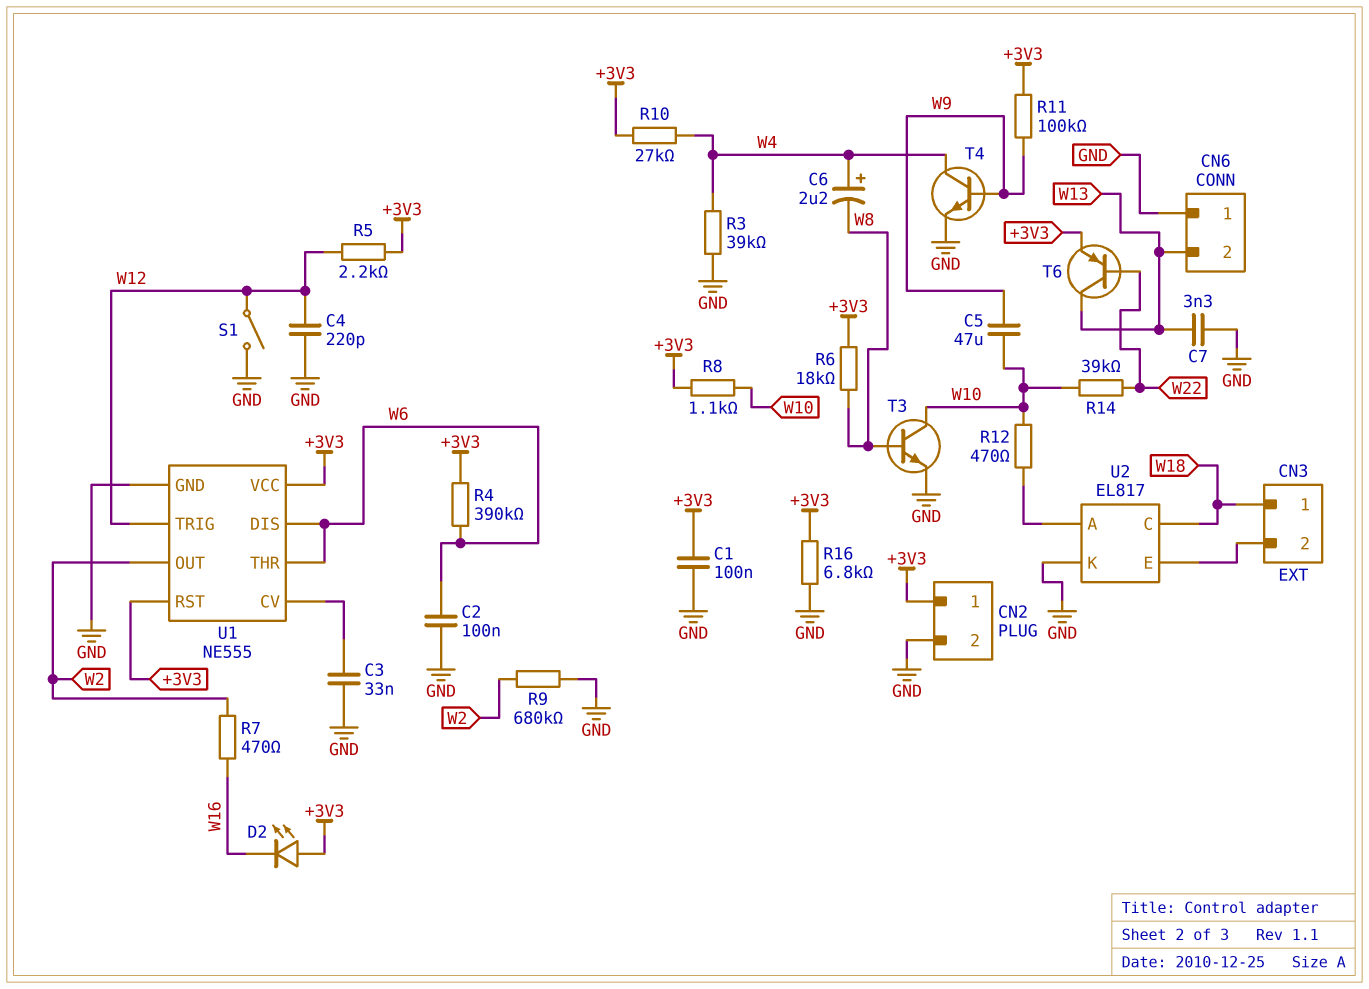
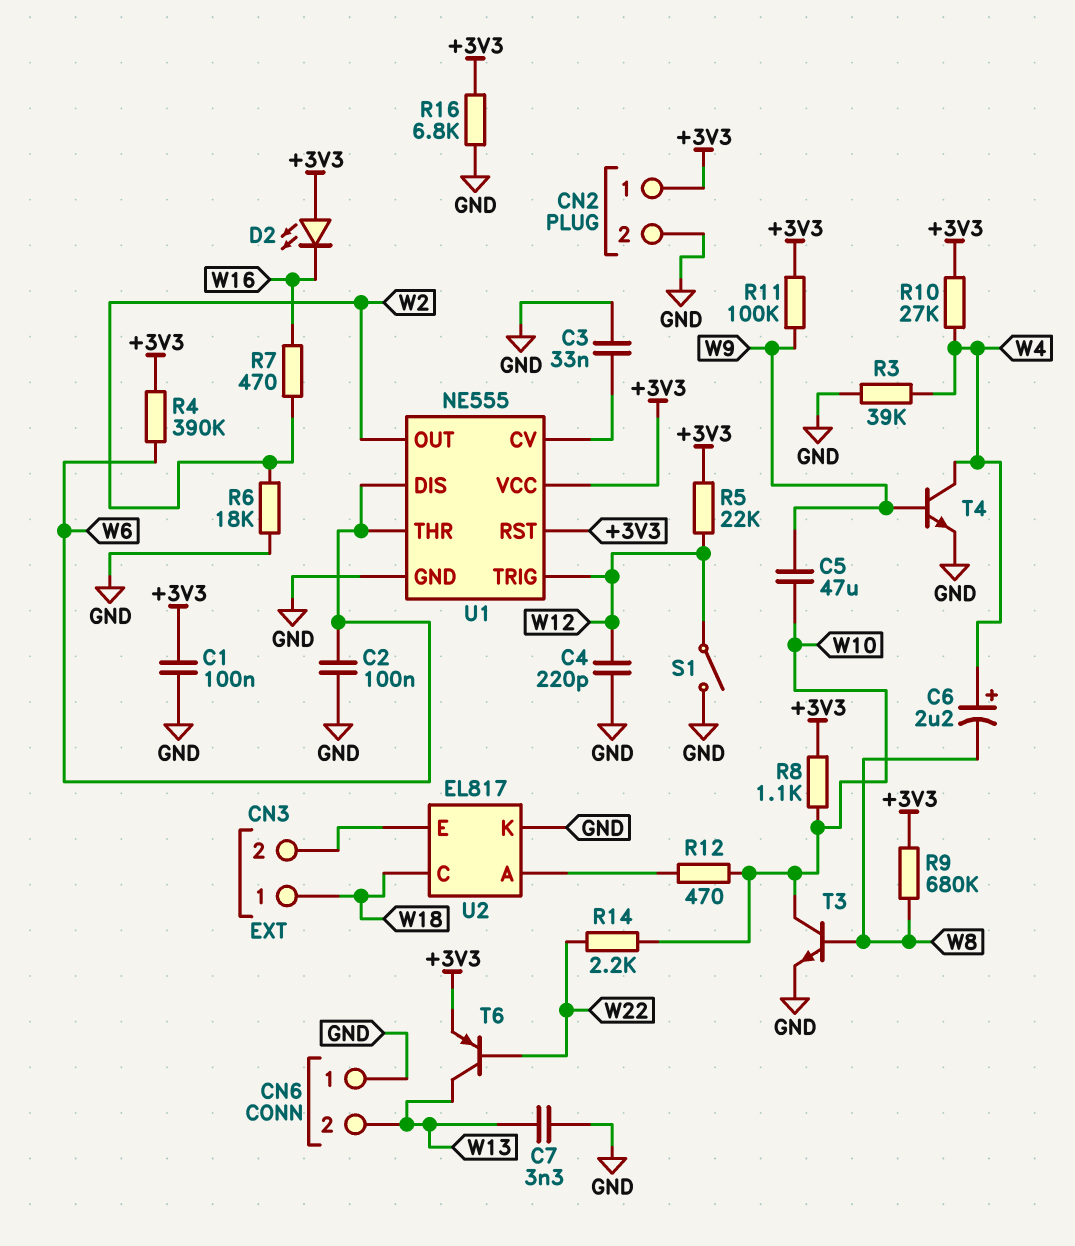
R5: 2.2k (+3V3, W12) -> 22k (+3V3, W12)
R6: 18k (+3V3, W8) -> 18k (GND, W2)
R9: 680k (GND, W2) -> 680k (+3V3, W8)
R14: 39k (W10, W22) -> 2.2k (W10, W22)

